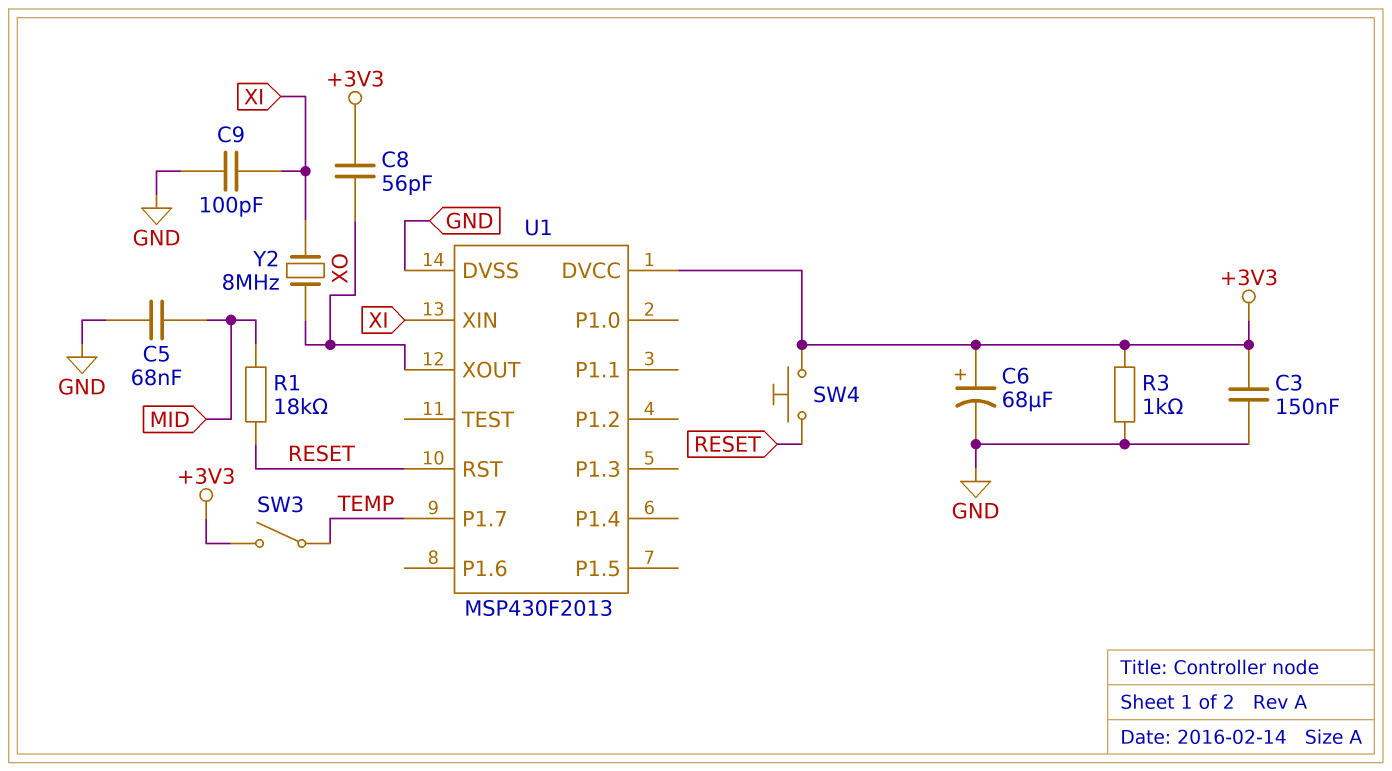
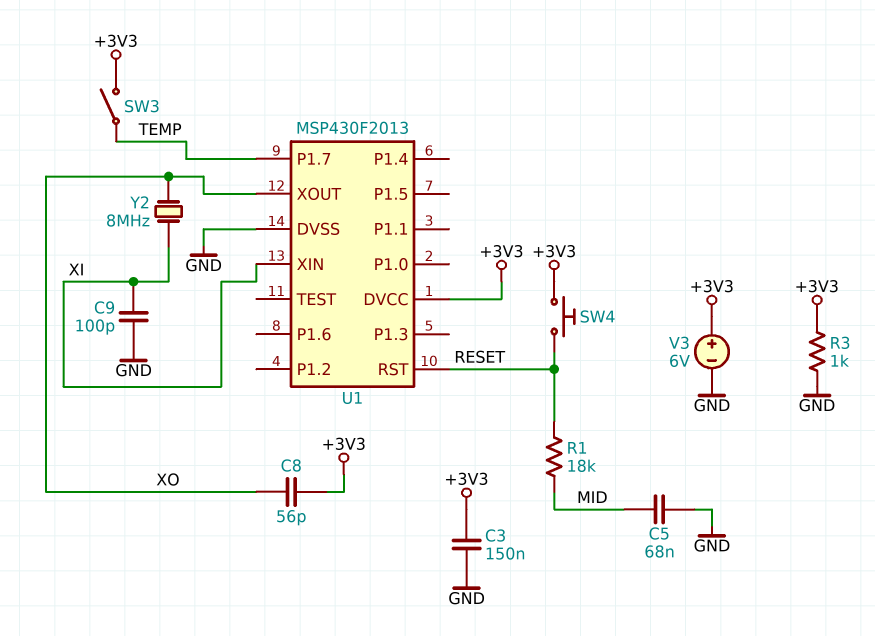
C6: 68uF (plus +3V3, minus GND) -> none
V3: none -> 6V (plus +3V3, minus GND)

